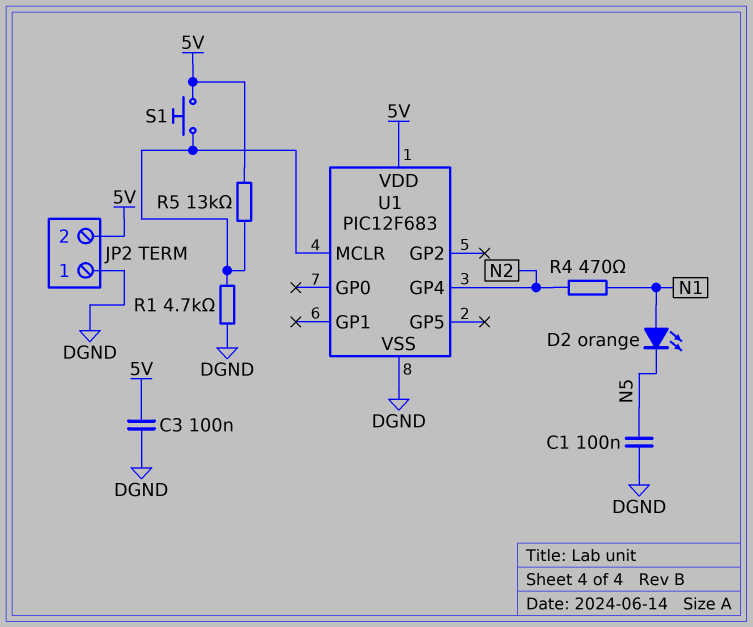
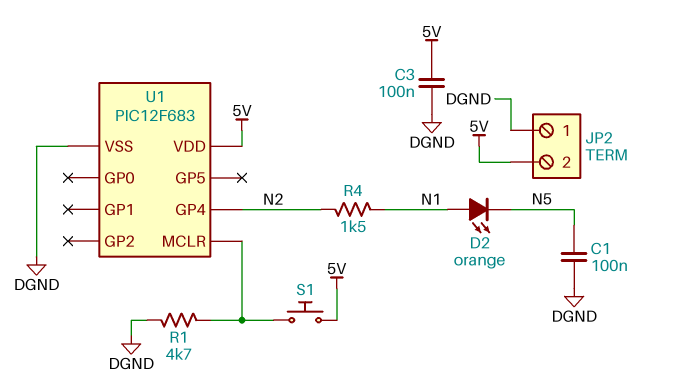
R4: 470 (N1, N2) -> 1.5k (N1, N2)
R5: 13k (5V, U1/MCLR) -> none

